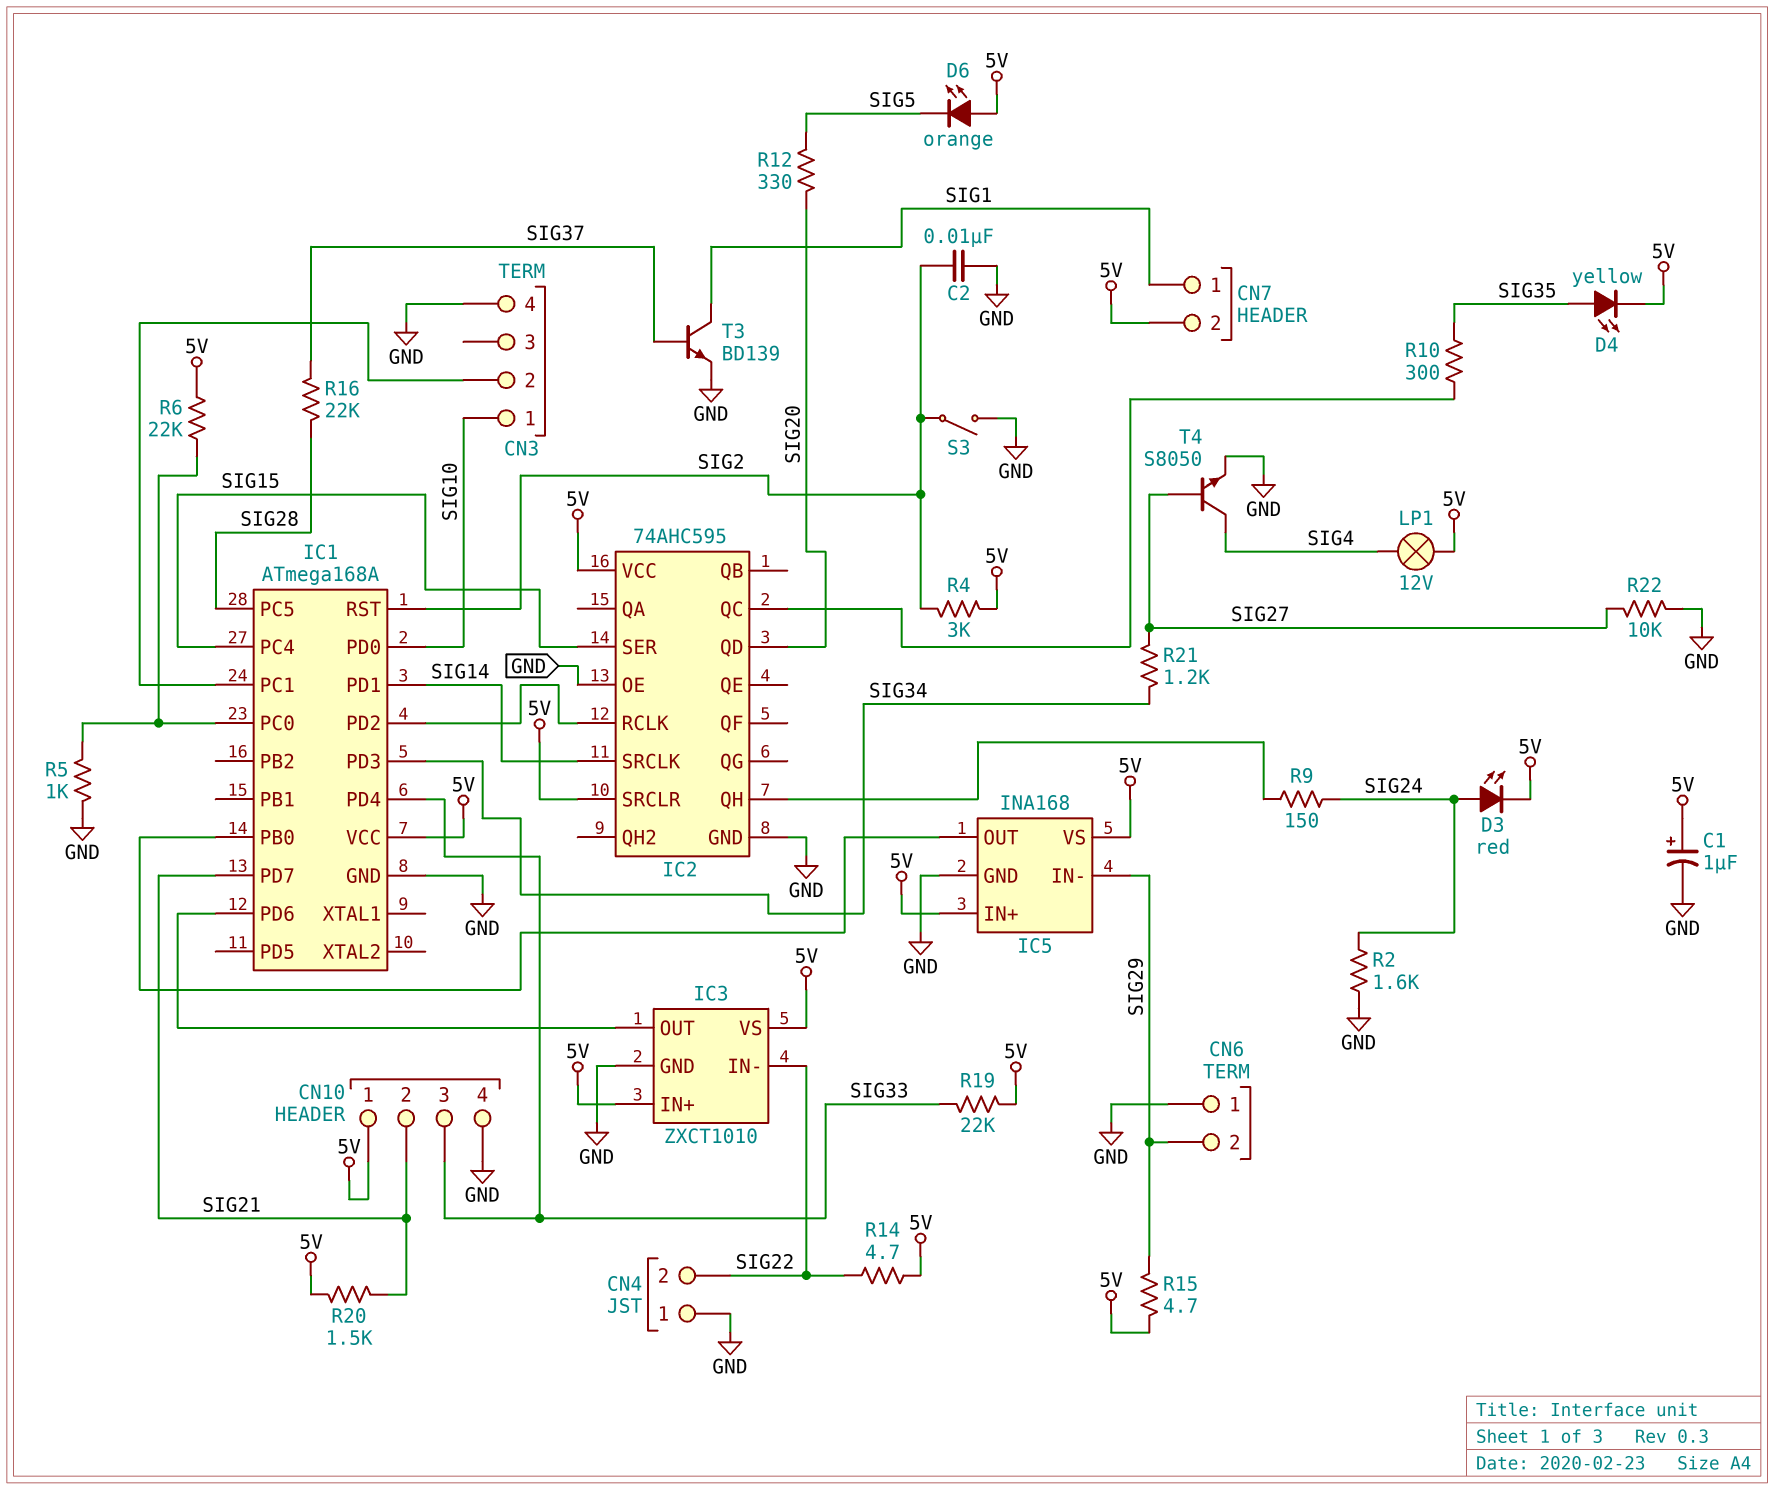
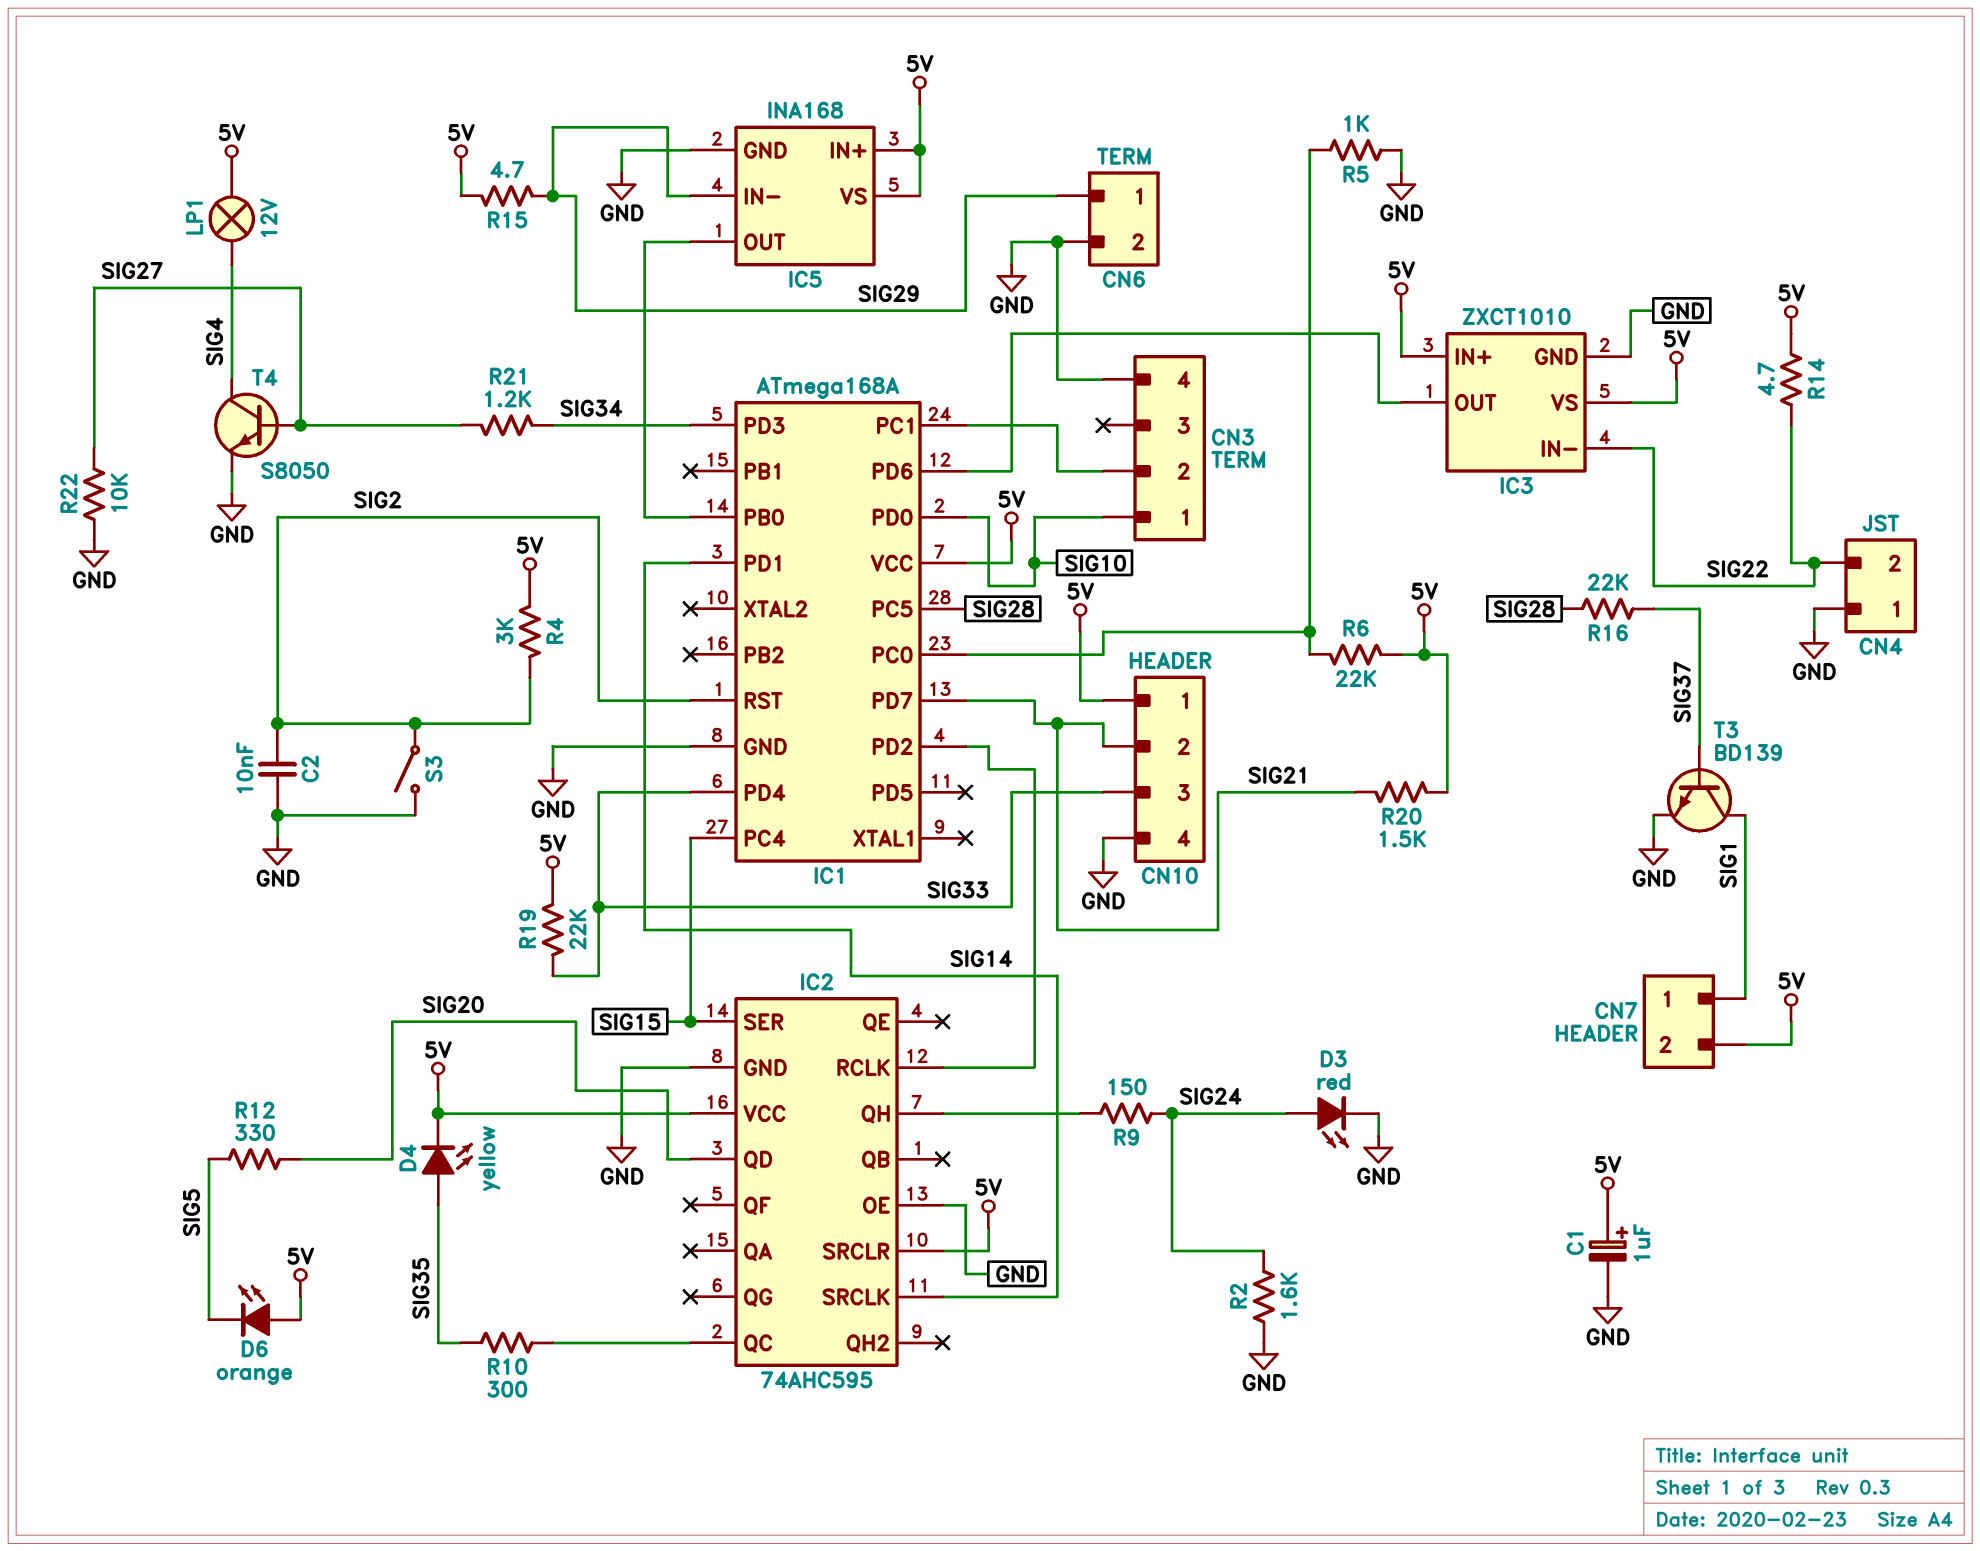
CN6 pin 1: GND -> SIG29
CN6 pin 2: SIG29 -> GND
D3: LED red (A SIG24, K 5V) -> LED red (A SIG24, K GND)

